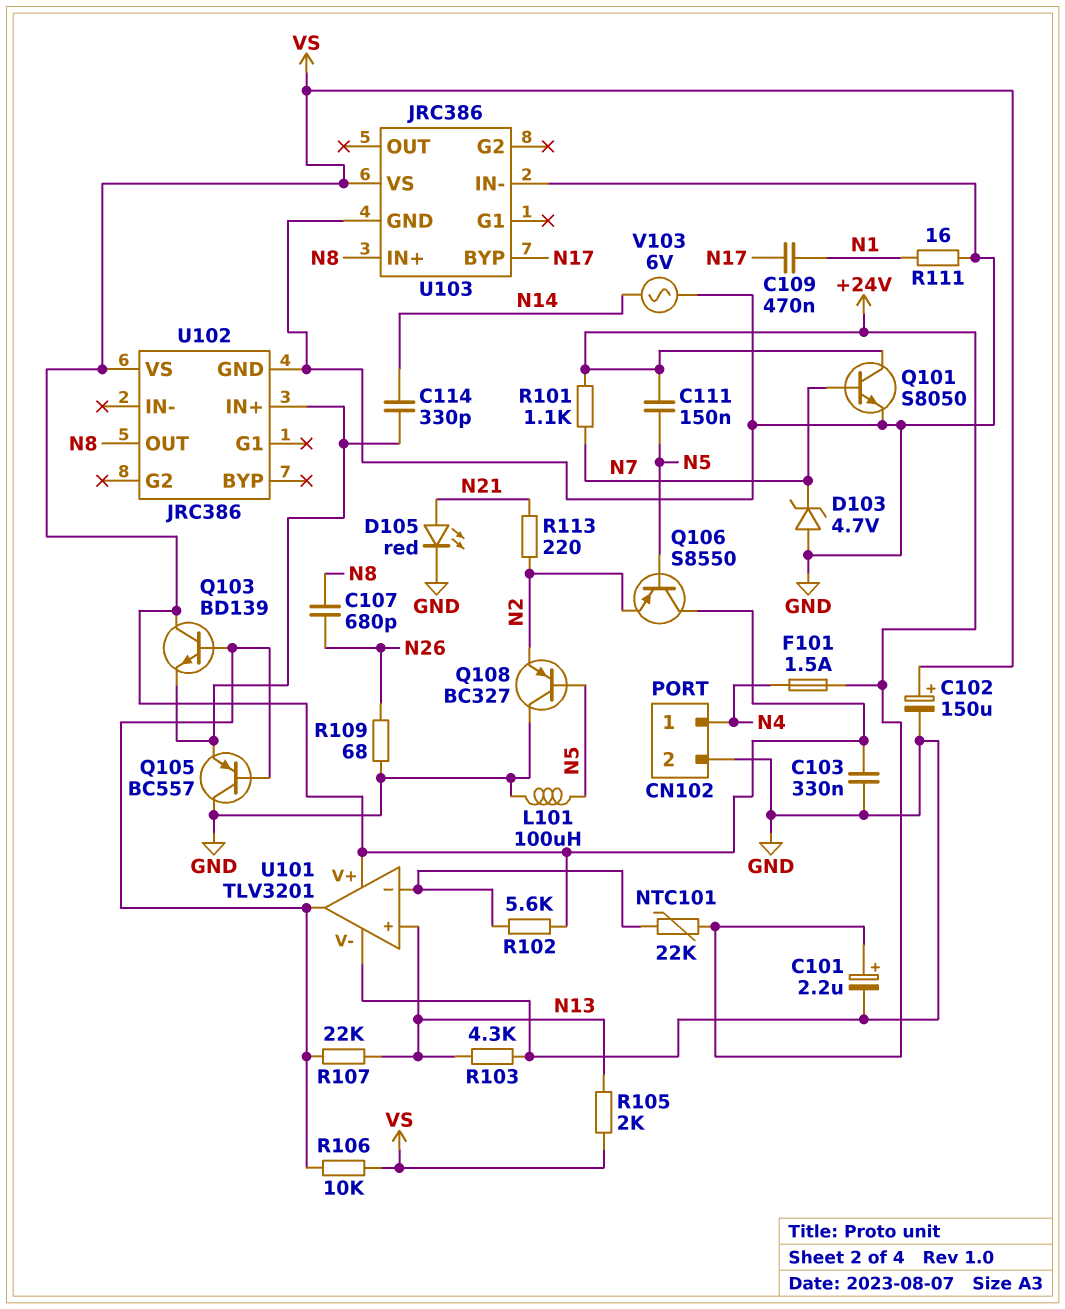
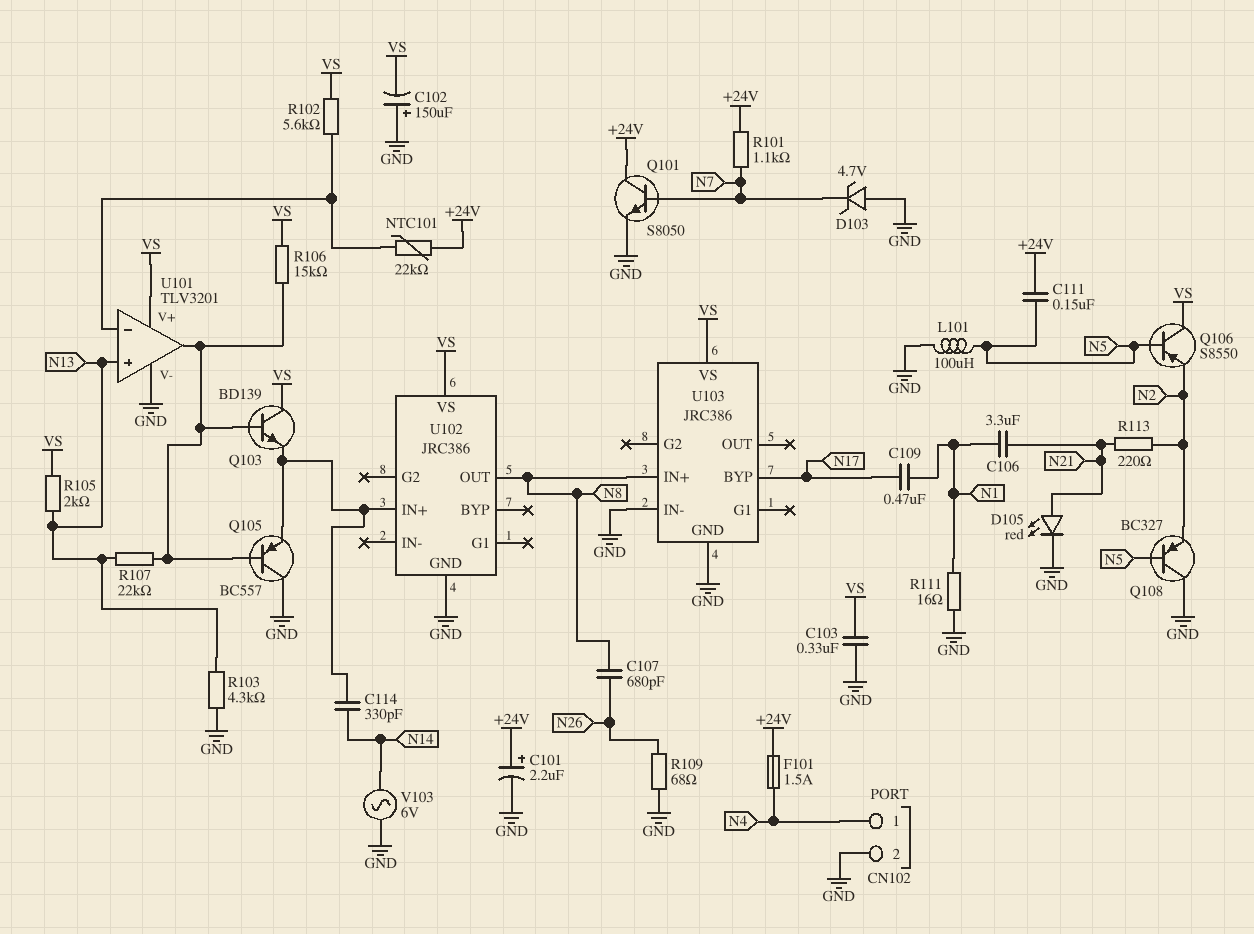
C102: 150uF (plus VS, minus GND) -> 150uF (plus GND, minus VS)
C106: none -> 3.3uF (N1, N21)
R106: 10k (U101/out, VS) -> 15k (U101/out, VS)

